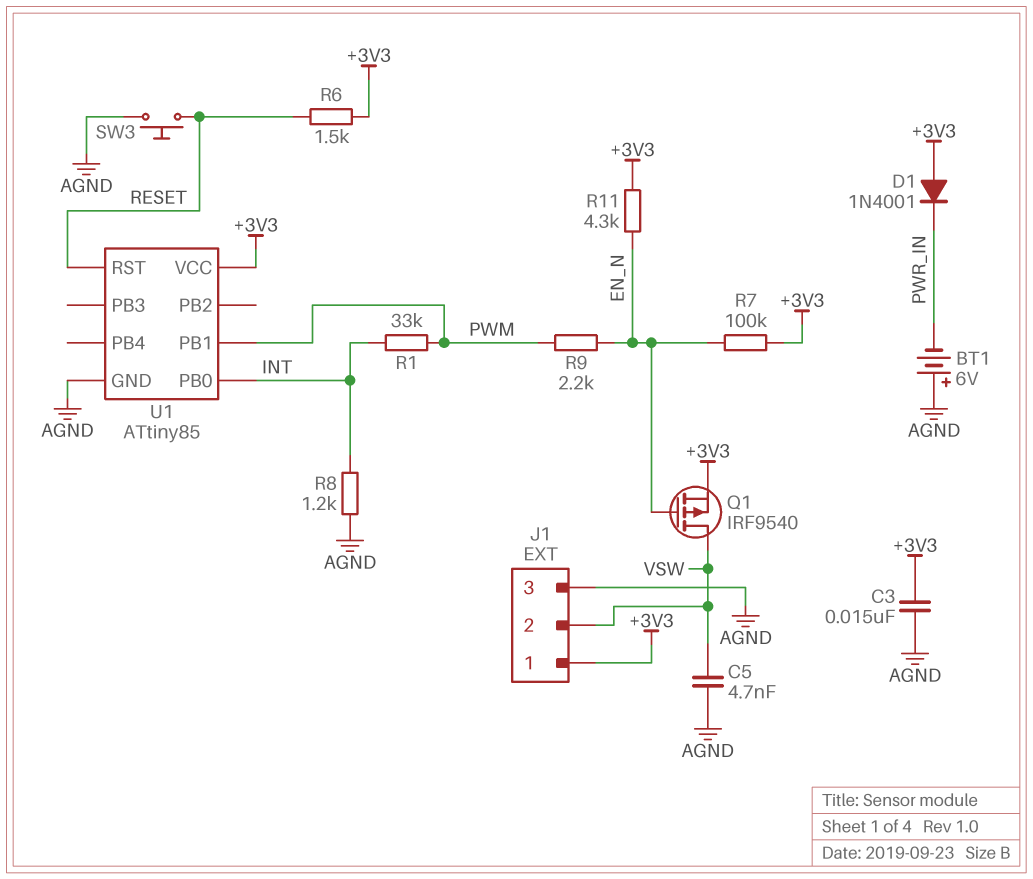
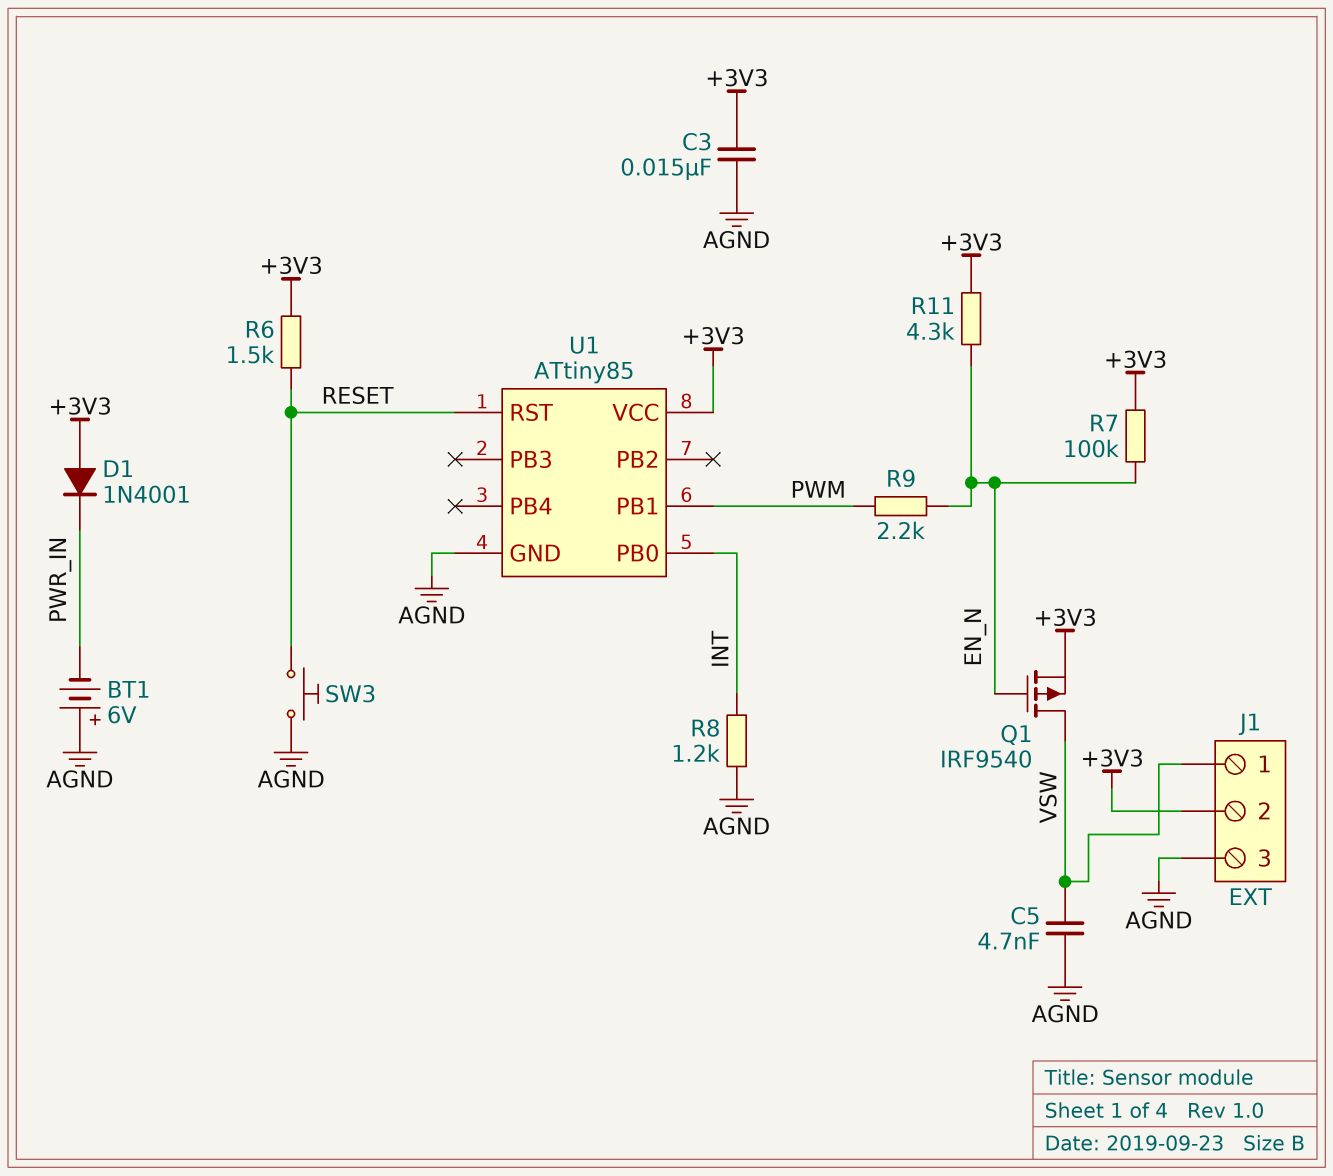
J1 pin 1: +3V3 -> VSW
J1 pin 2: VSW -> +3V3
R1: 33k (INT, PWM) -> none

